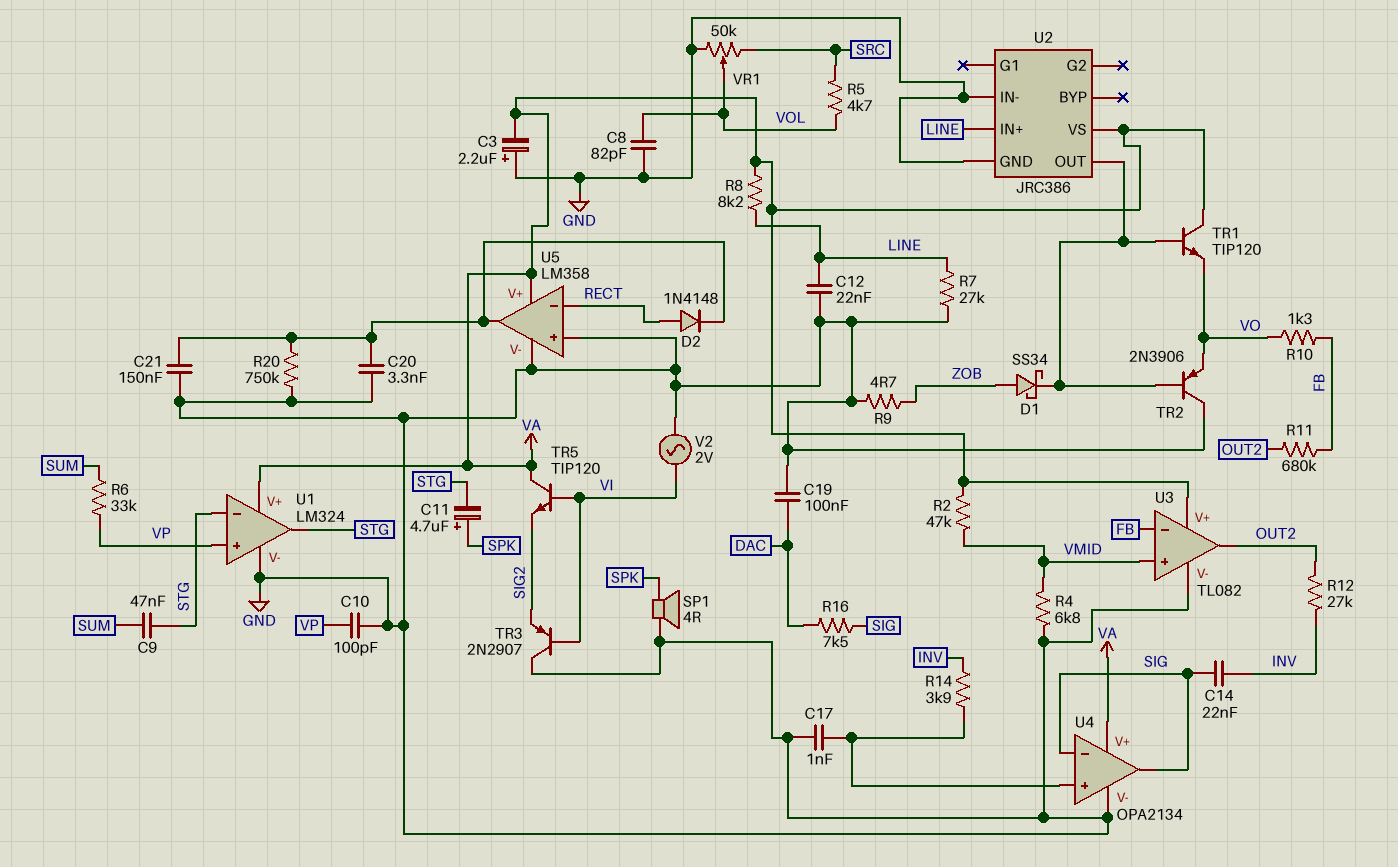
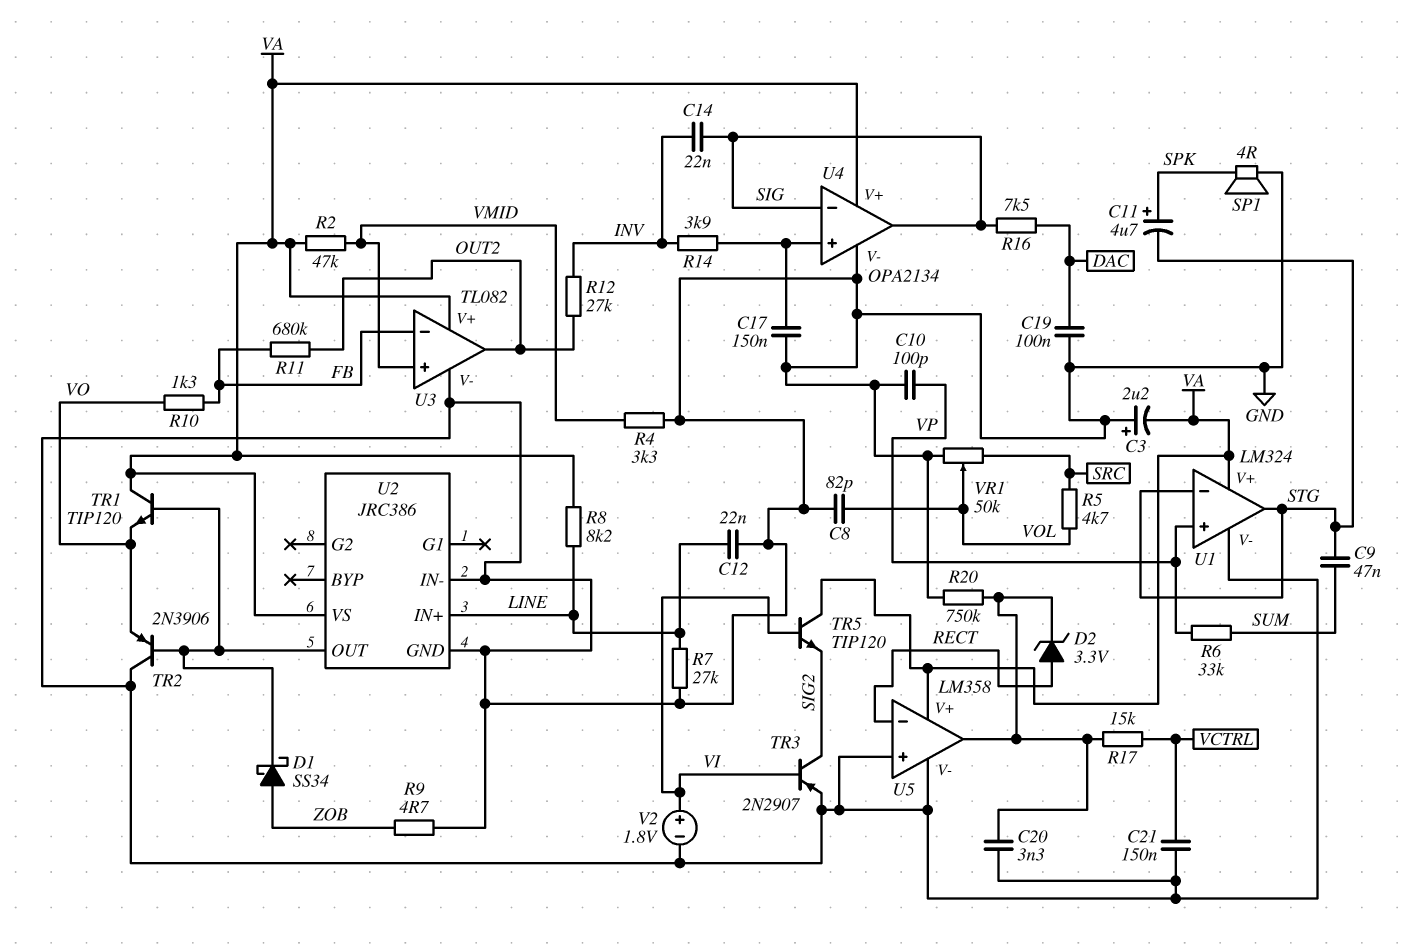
C17: 1nF (GND, U4/in+) -> 150nF (GND, U4/in+)
C21: 150nF (GND, U5/out) -> 150nF (GND, VCTRL)
D2: diode 1N4148 (A RECT, K U5/out) -> zener 3.3V (A RECT, K U5/out)
R4: 6.8k (GND, VMID) -> 3.3k (GND, VMID)
R17: none -> 15k (U5/out, VCTRL)
TR3: PNP 2N2907 (B VI, C GND, E SIG2) -> PNP 2N2907 (B VI, C SIG2, E GND)
V2: AC 2V (GND, VI) -> 1.8V (plus VI, minus GND)

